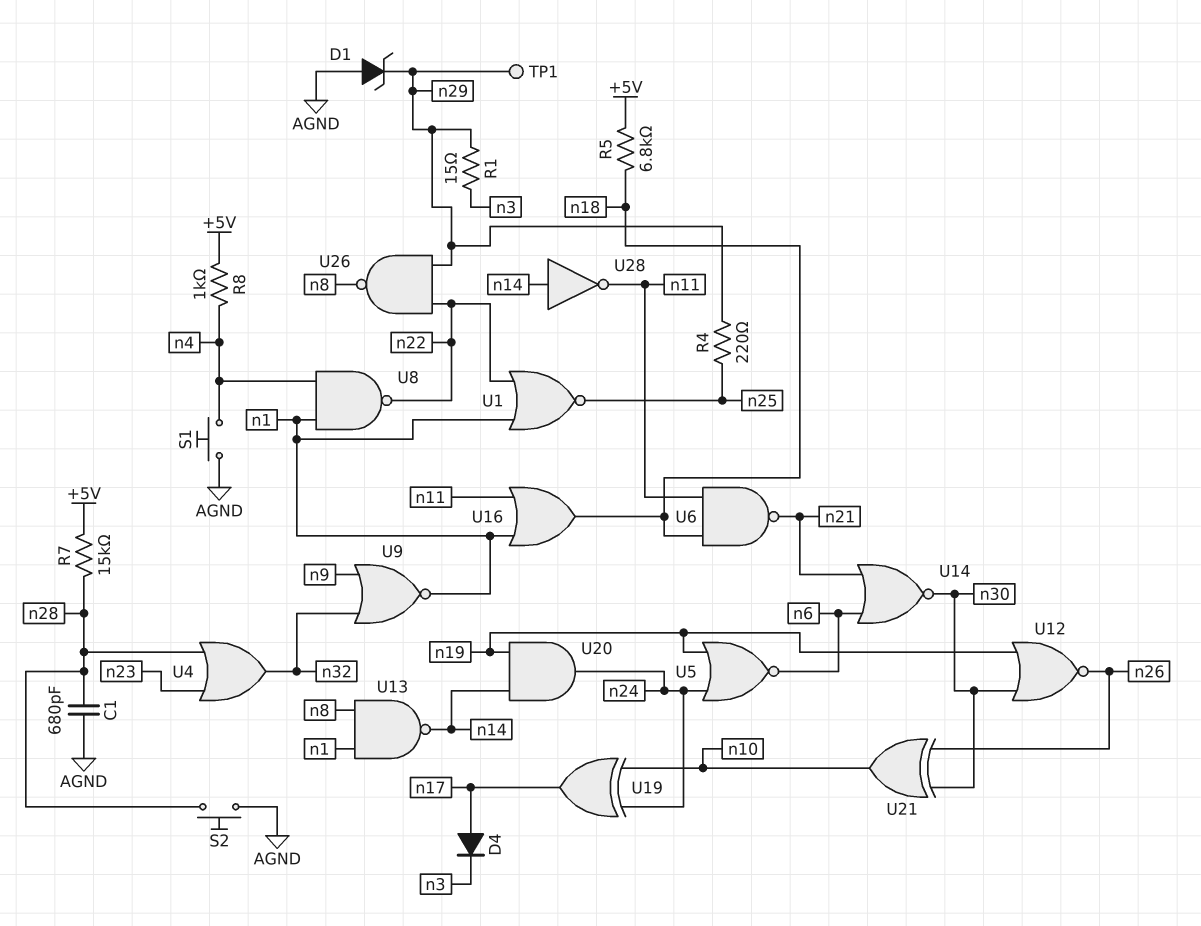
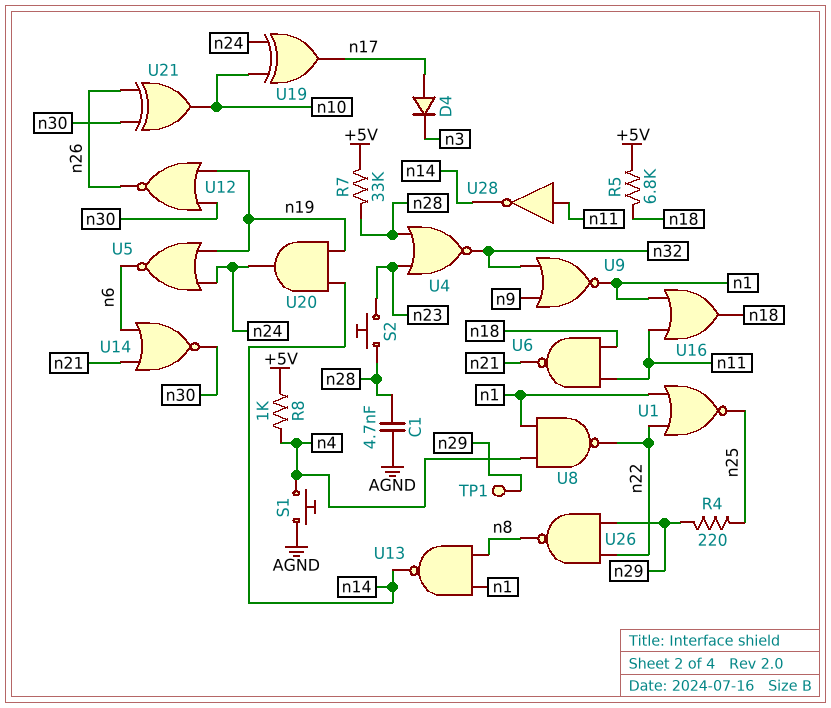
C1: 680pF (AGND, n28) -> 4.7nF (AGND, n28)
D1: zener (A AGND, K n29) -> none
R1: 15 (n3, n29) -> none
R7: 15k (+5V, n28) -> 33k (+5V, n28)
S2: button (AGND, n28) -> button (n23, n28)
U4: OR (in n23, in n28, out n32) -> NOR (in n23, in n28, out n32)
U28: NOT (in n14, out n11) -> NOT (in n11, out n14)

